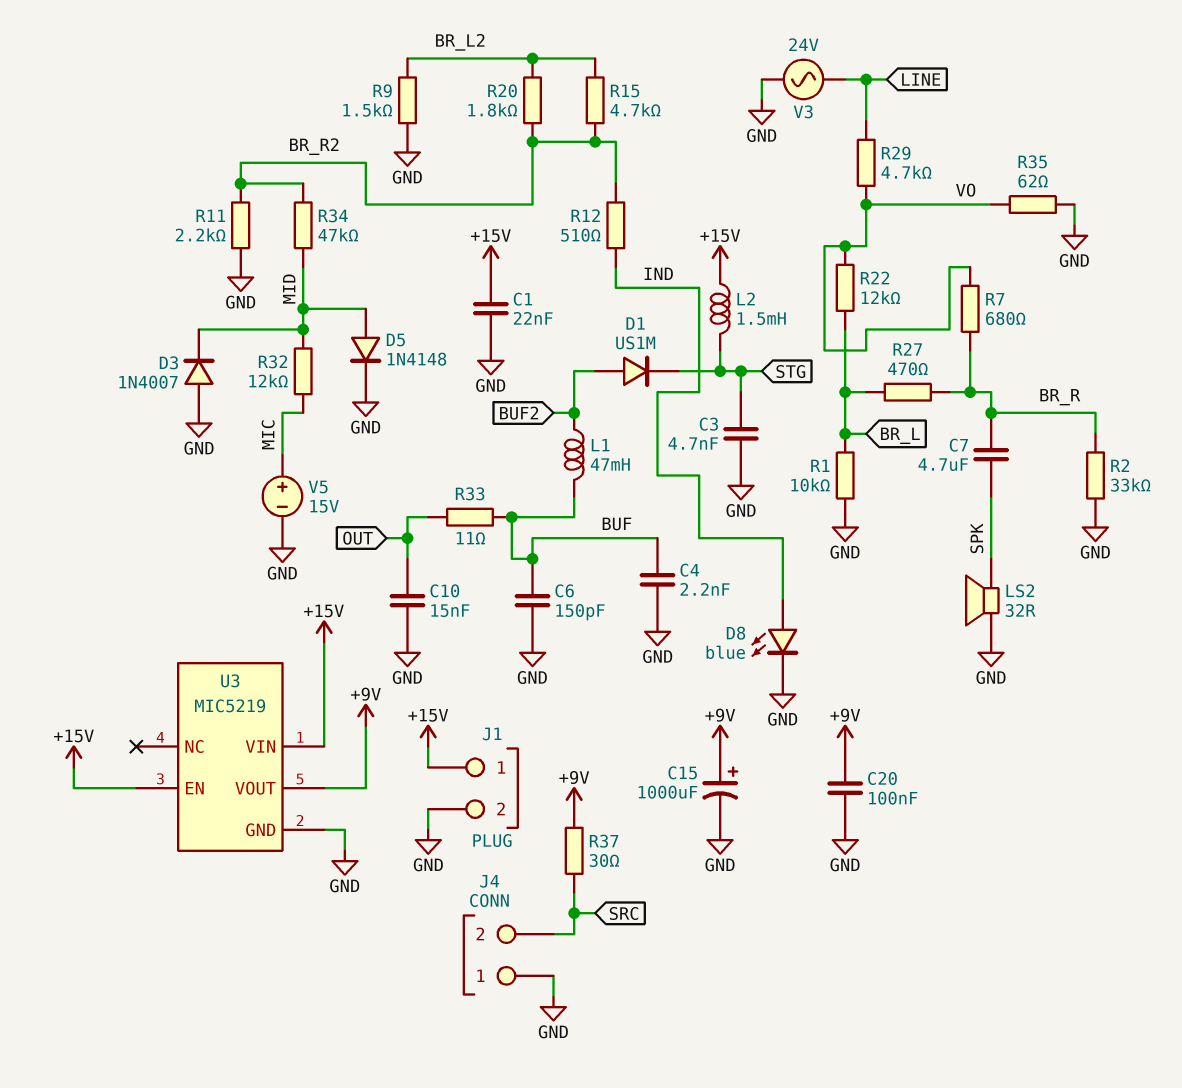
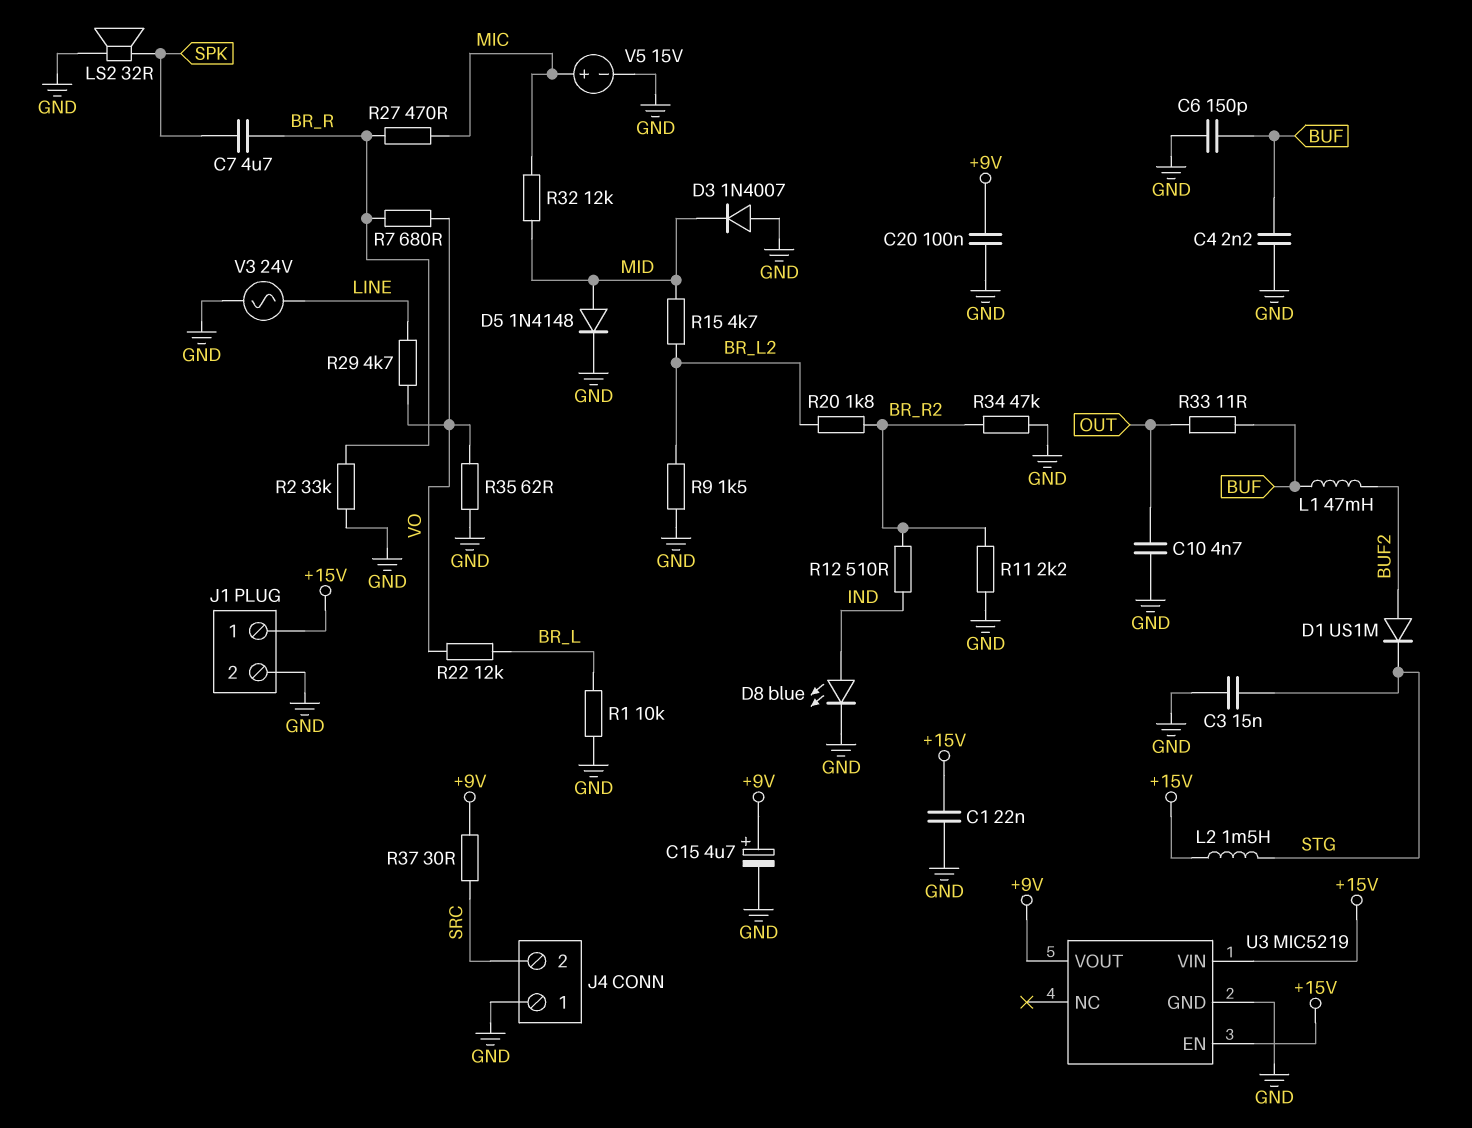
C3: 4.7nF (GND, STG) -> 15nF (GND, STG)
C10: 15nF (GND, OUT) -> 4.7nF (GND, OUT)
C15: 1000uF (plus +9V, minus GND) -> 4.7uF (plus +9V, minus GND)
R15: 4.7k (BR_L2, BR_R2) -> 4.7k (BR_L2, MID)
R27: 470 (BR_L, BR_R) -> 470 (BR_R, MIC)
R34: 47k (BR_R2, MID) -> 47k (BR_R2, GND)

